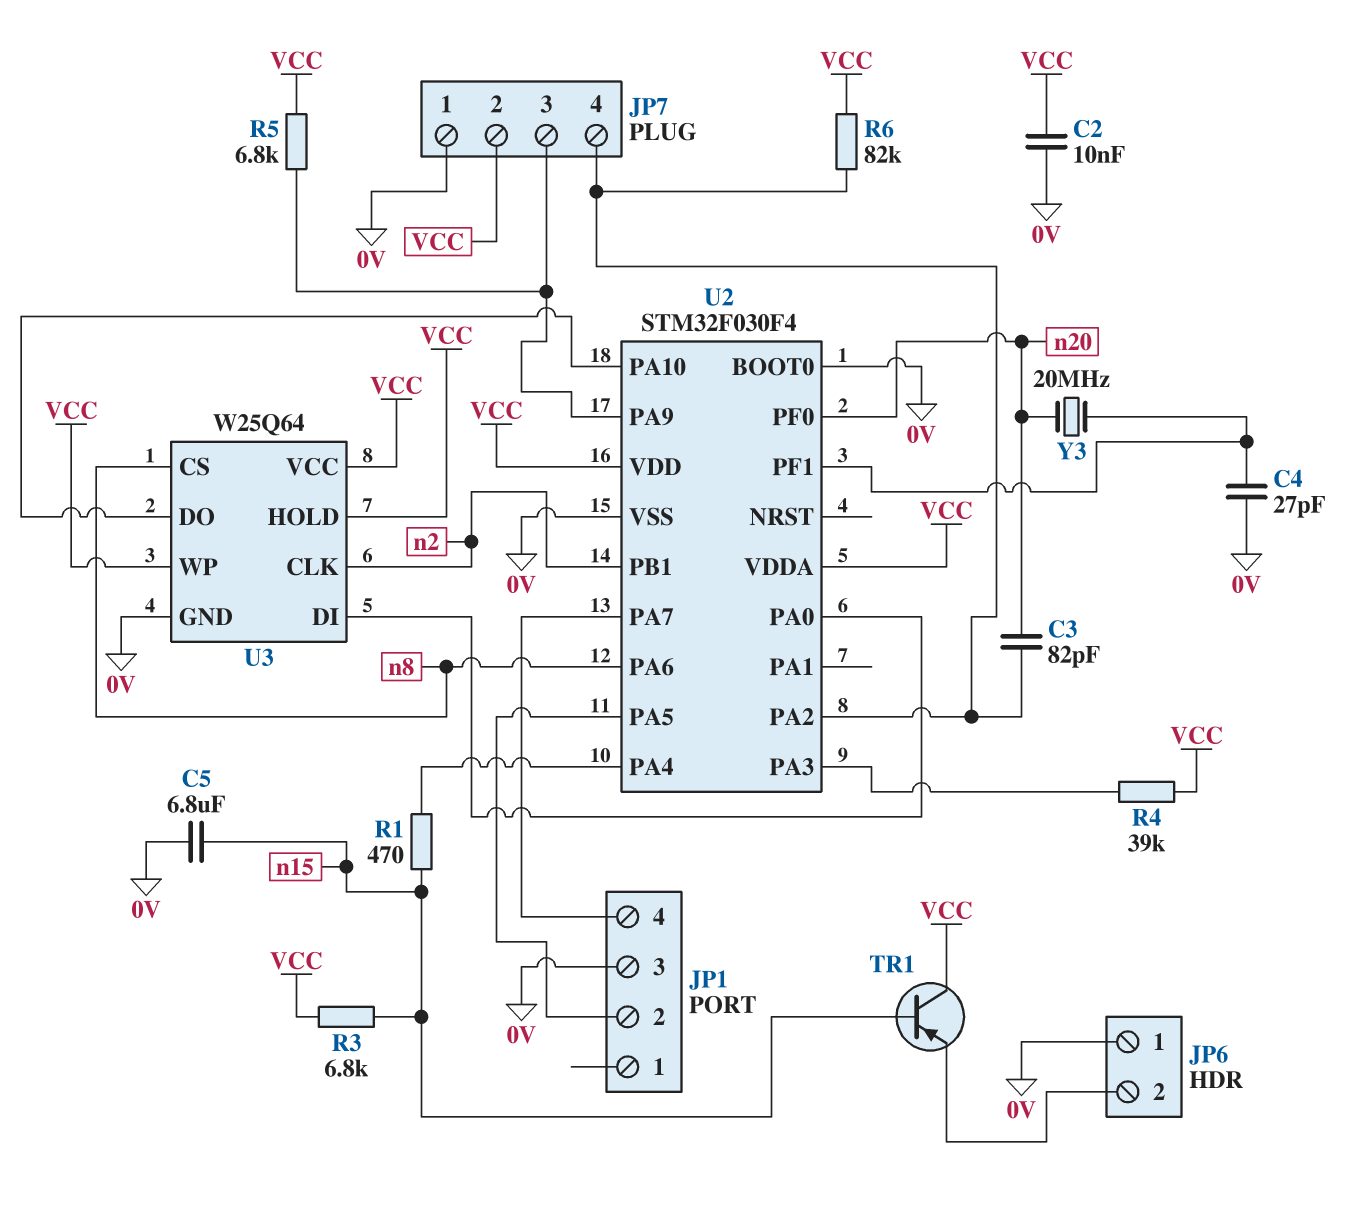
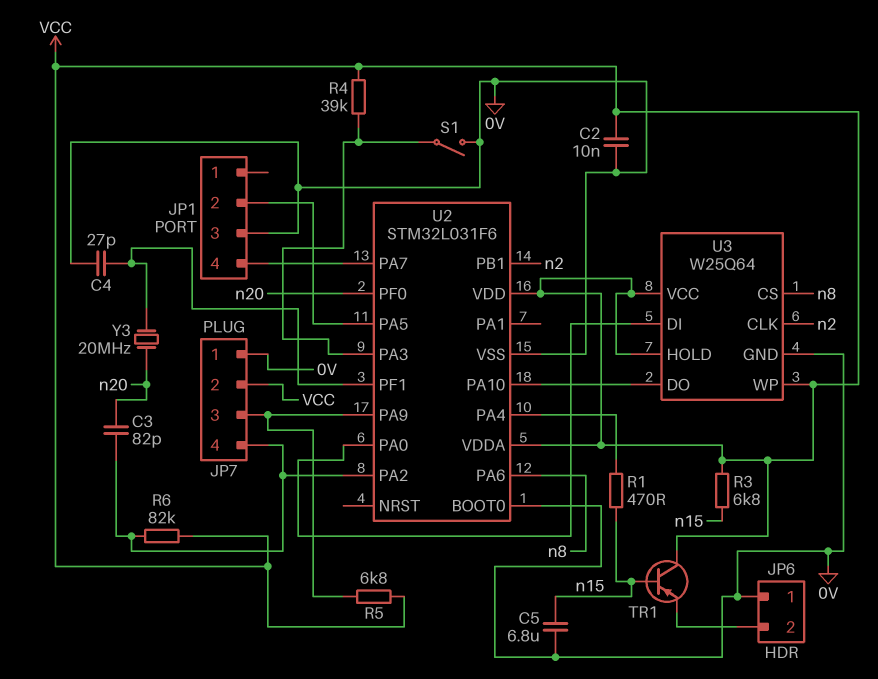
S1: none -> switch (0V, U2/PA3)
U2: STM32F030F4 -> STM32L031F6

